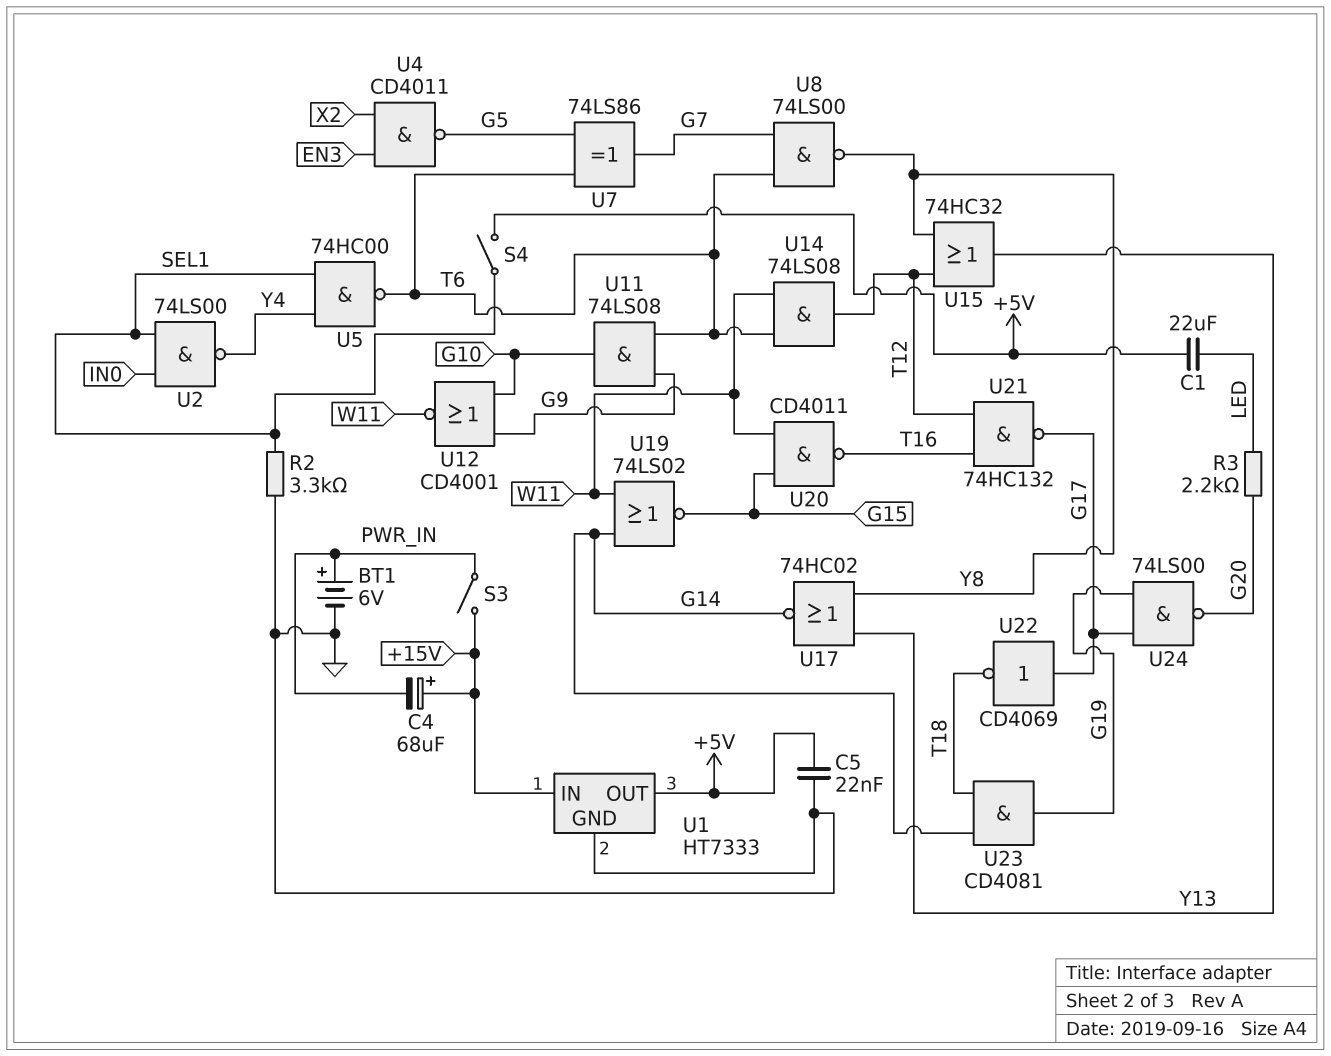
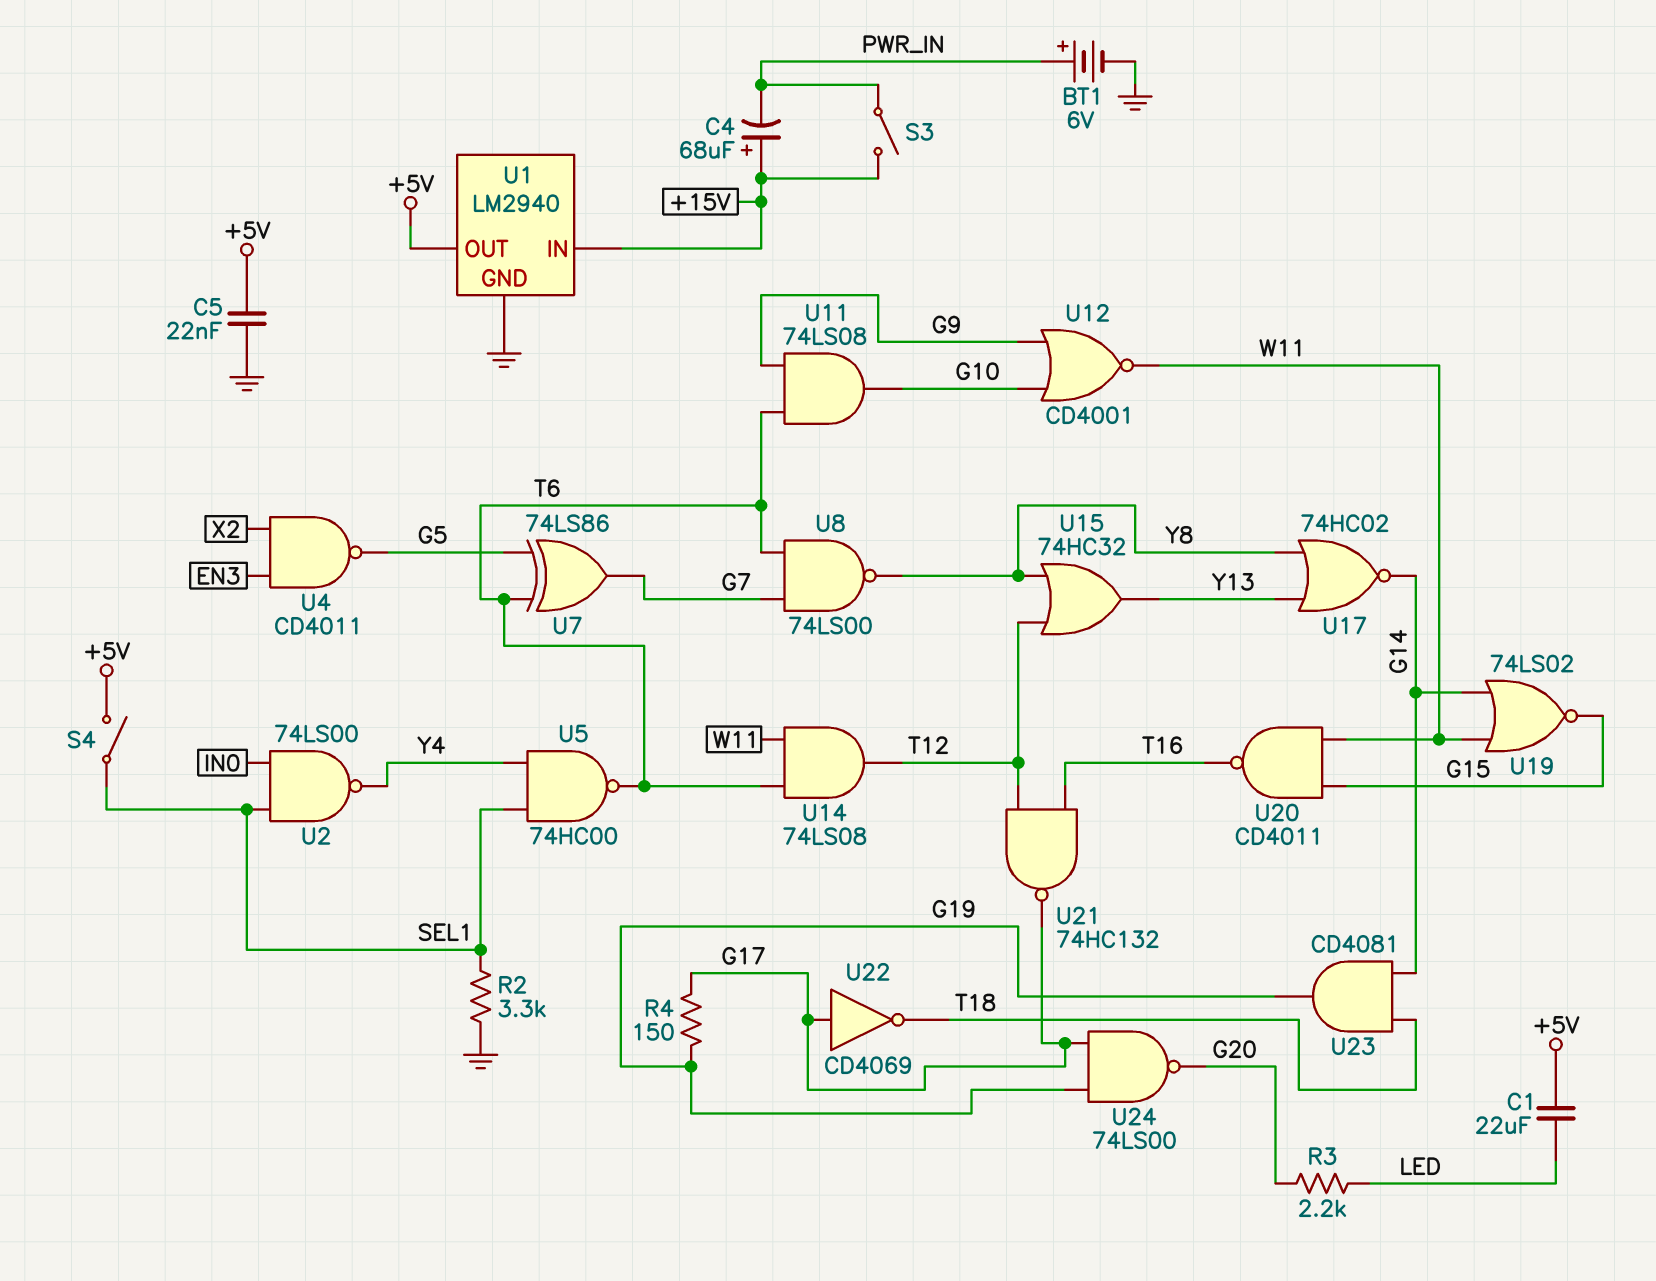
R4: none -> 150 (G17, G19)
U1: HT7333 -> LM2940

